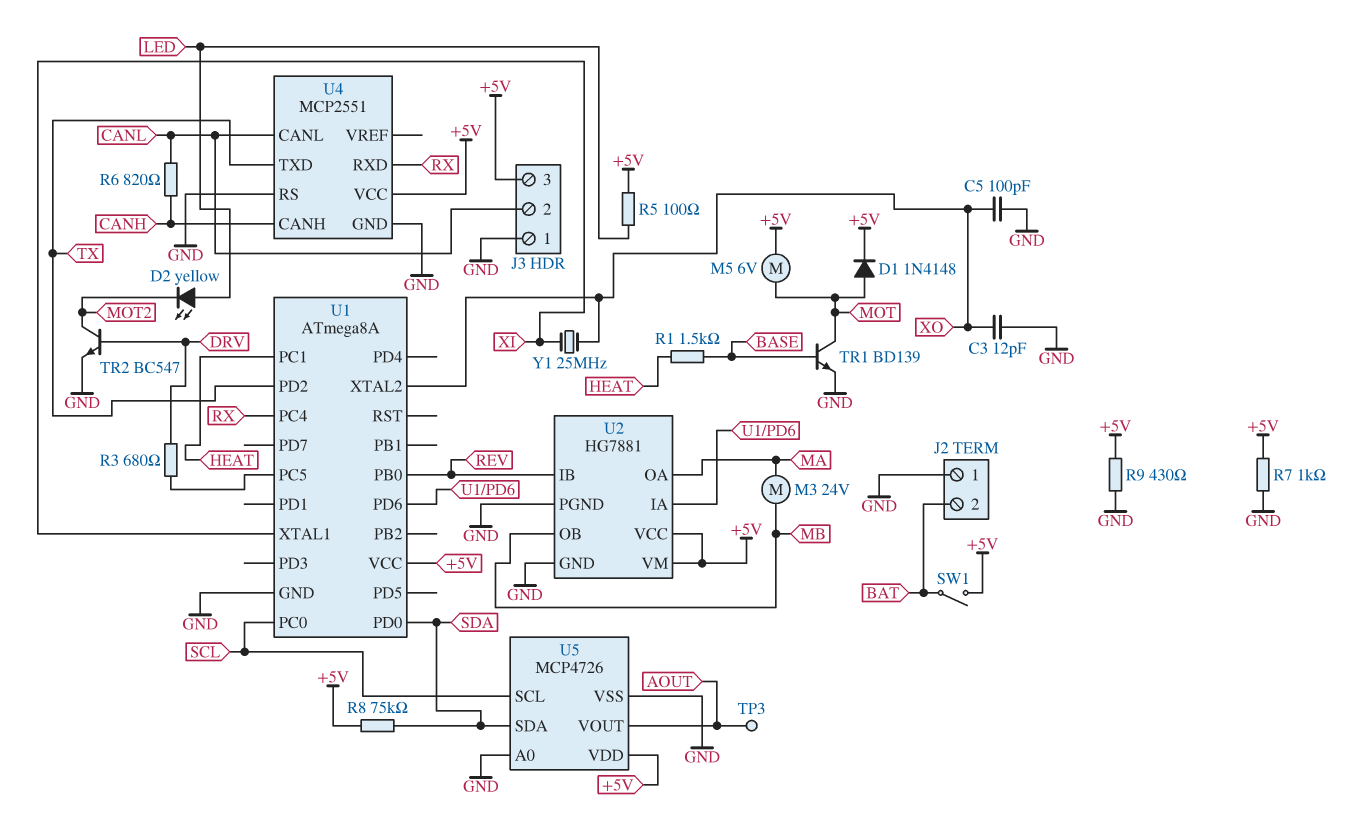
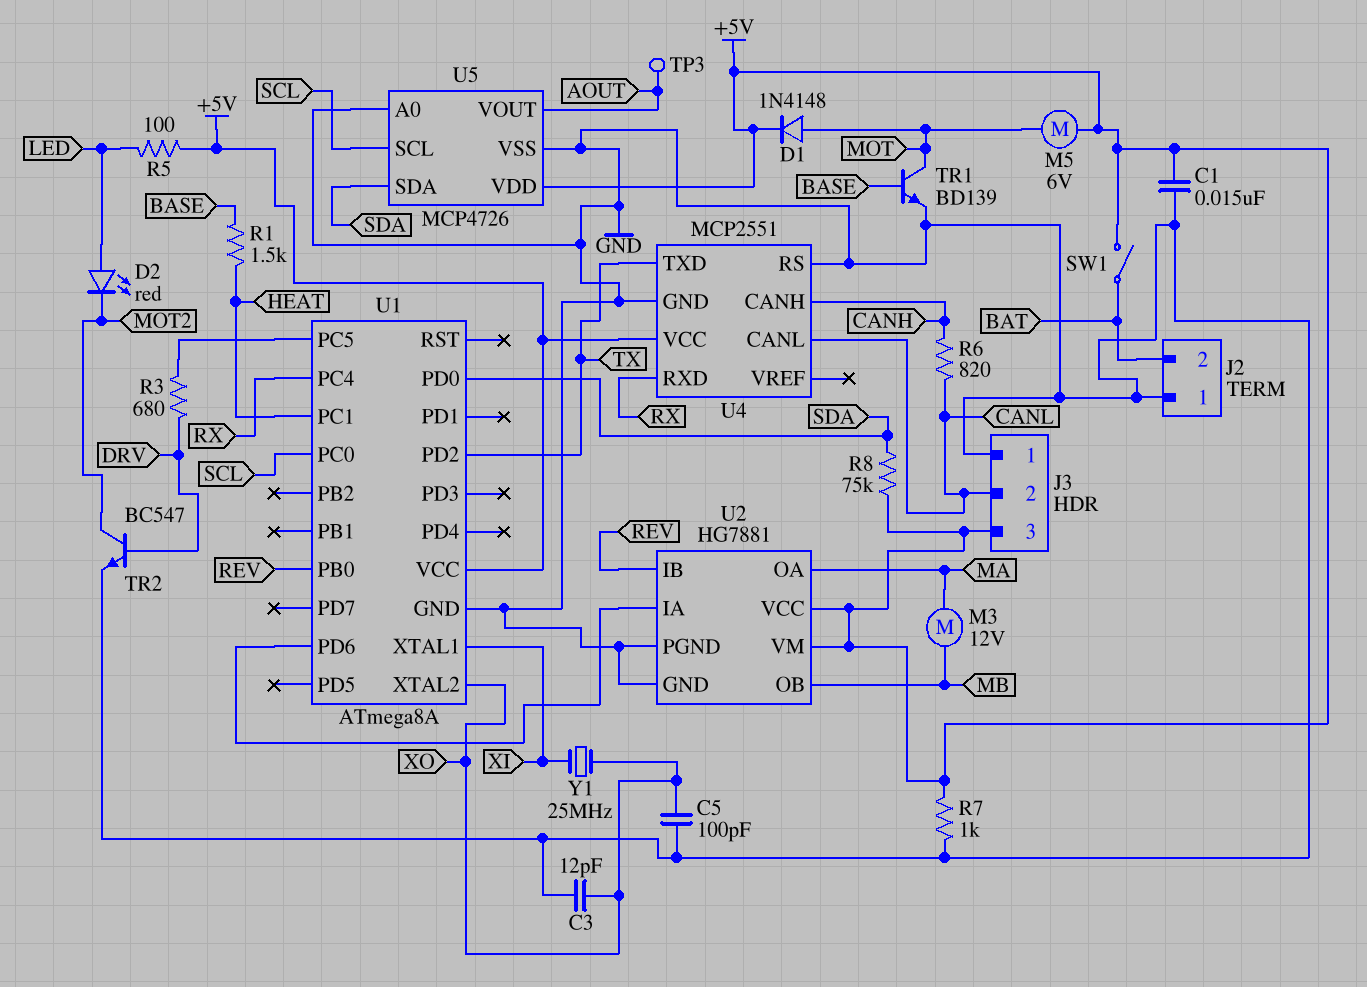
C1: none -> 15nF (+5V, GND)
D2: LED yellow (A LED, K MOT2) -> LED red (A LED, K MOT2)
M3: motor 24V (MA, MB) -> motor 12V (MA, MB)
R9: 430 (+5V, GND) -> none

